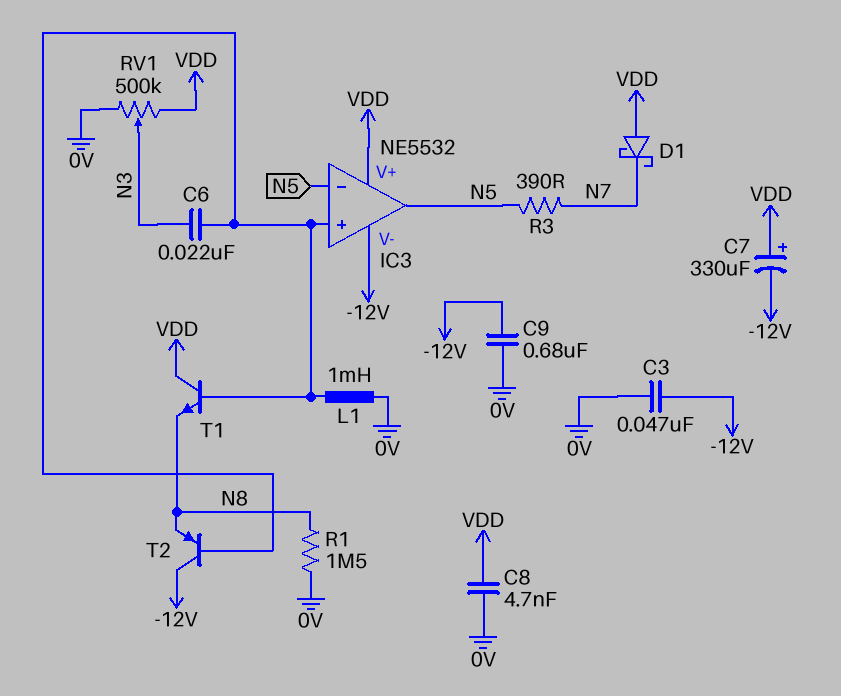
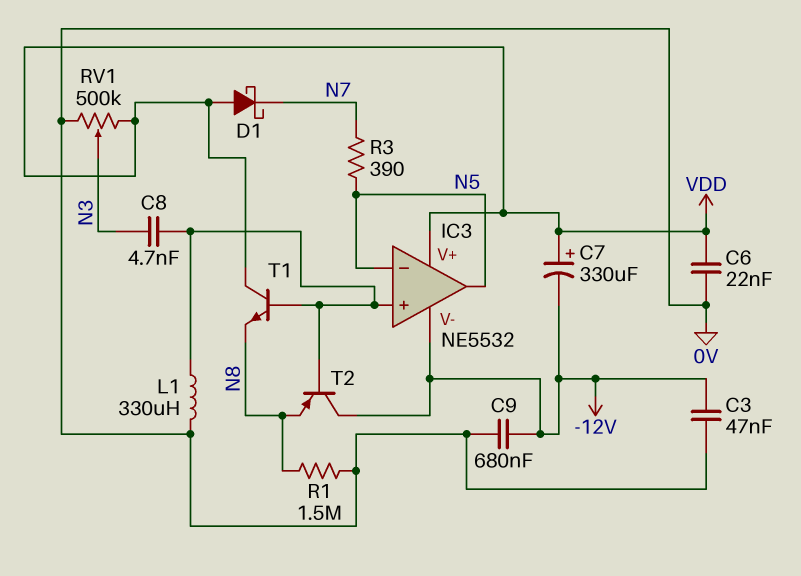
C6: 22nF (IC3/in+, N3) -> 22nF (0V, VDD)
C8: 4.7nF (0V, VDD) -> 4.7nF (IC3/in+, N3)
L1: 1mH (0V, IC3/in+) -> 330uH (0V, IC3/in+)

